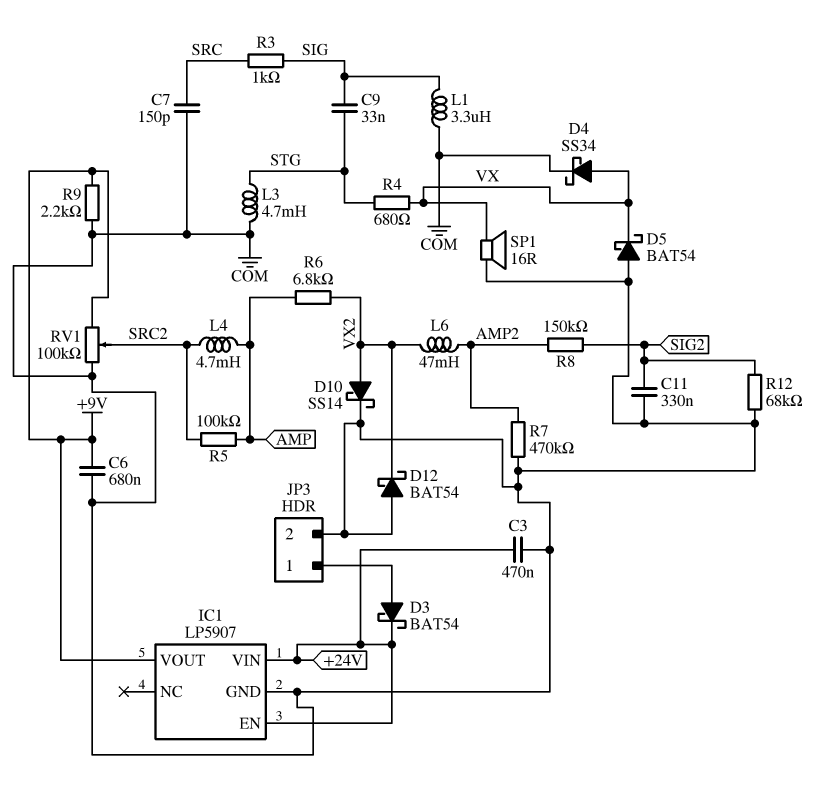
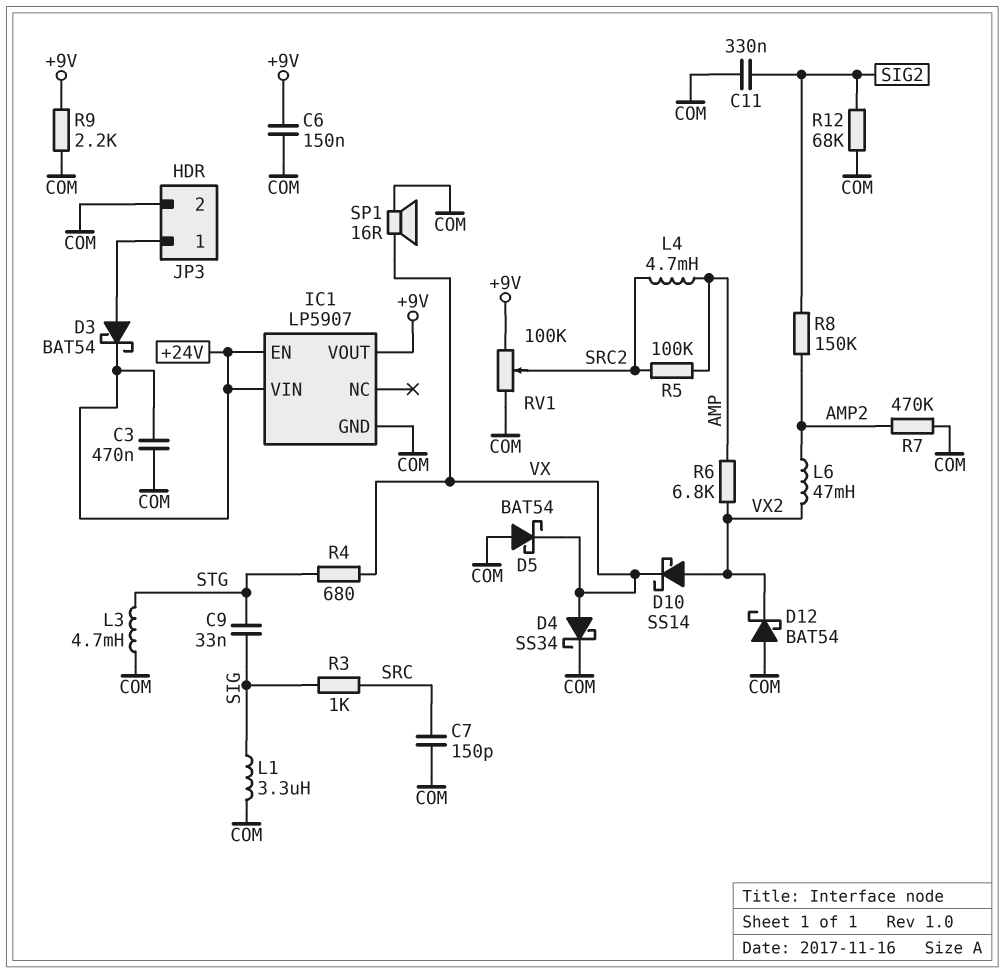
C6: 680nF (+9V, COM) -> 150nF (+9V, COM)
D10: schottky SS14 (A VX2, K COM) -> schottky SS14 (A VX2, K VX)

